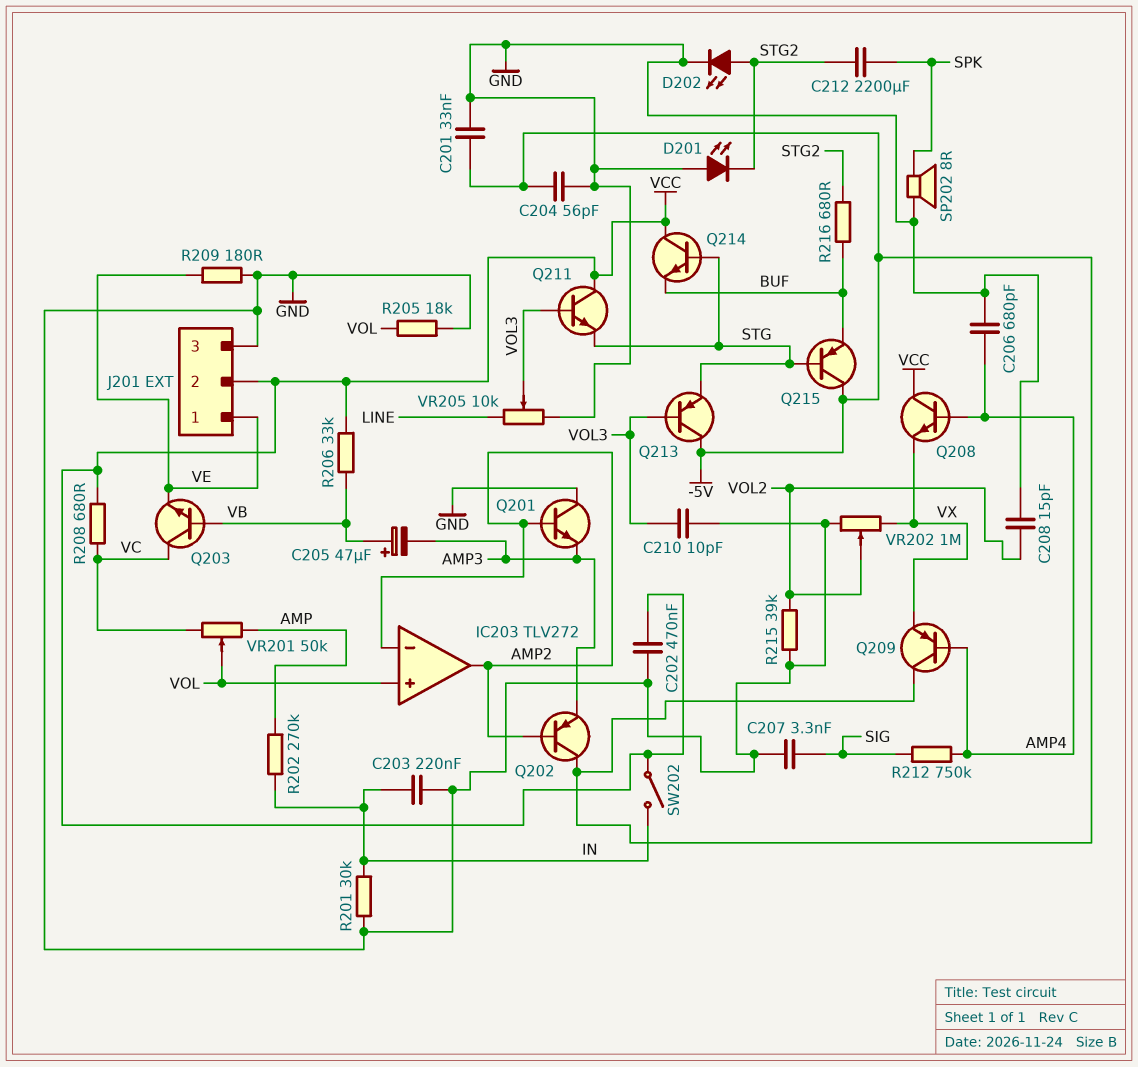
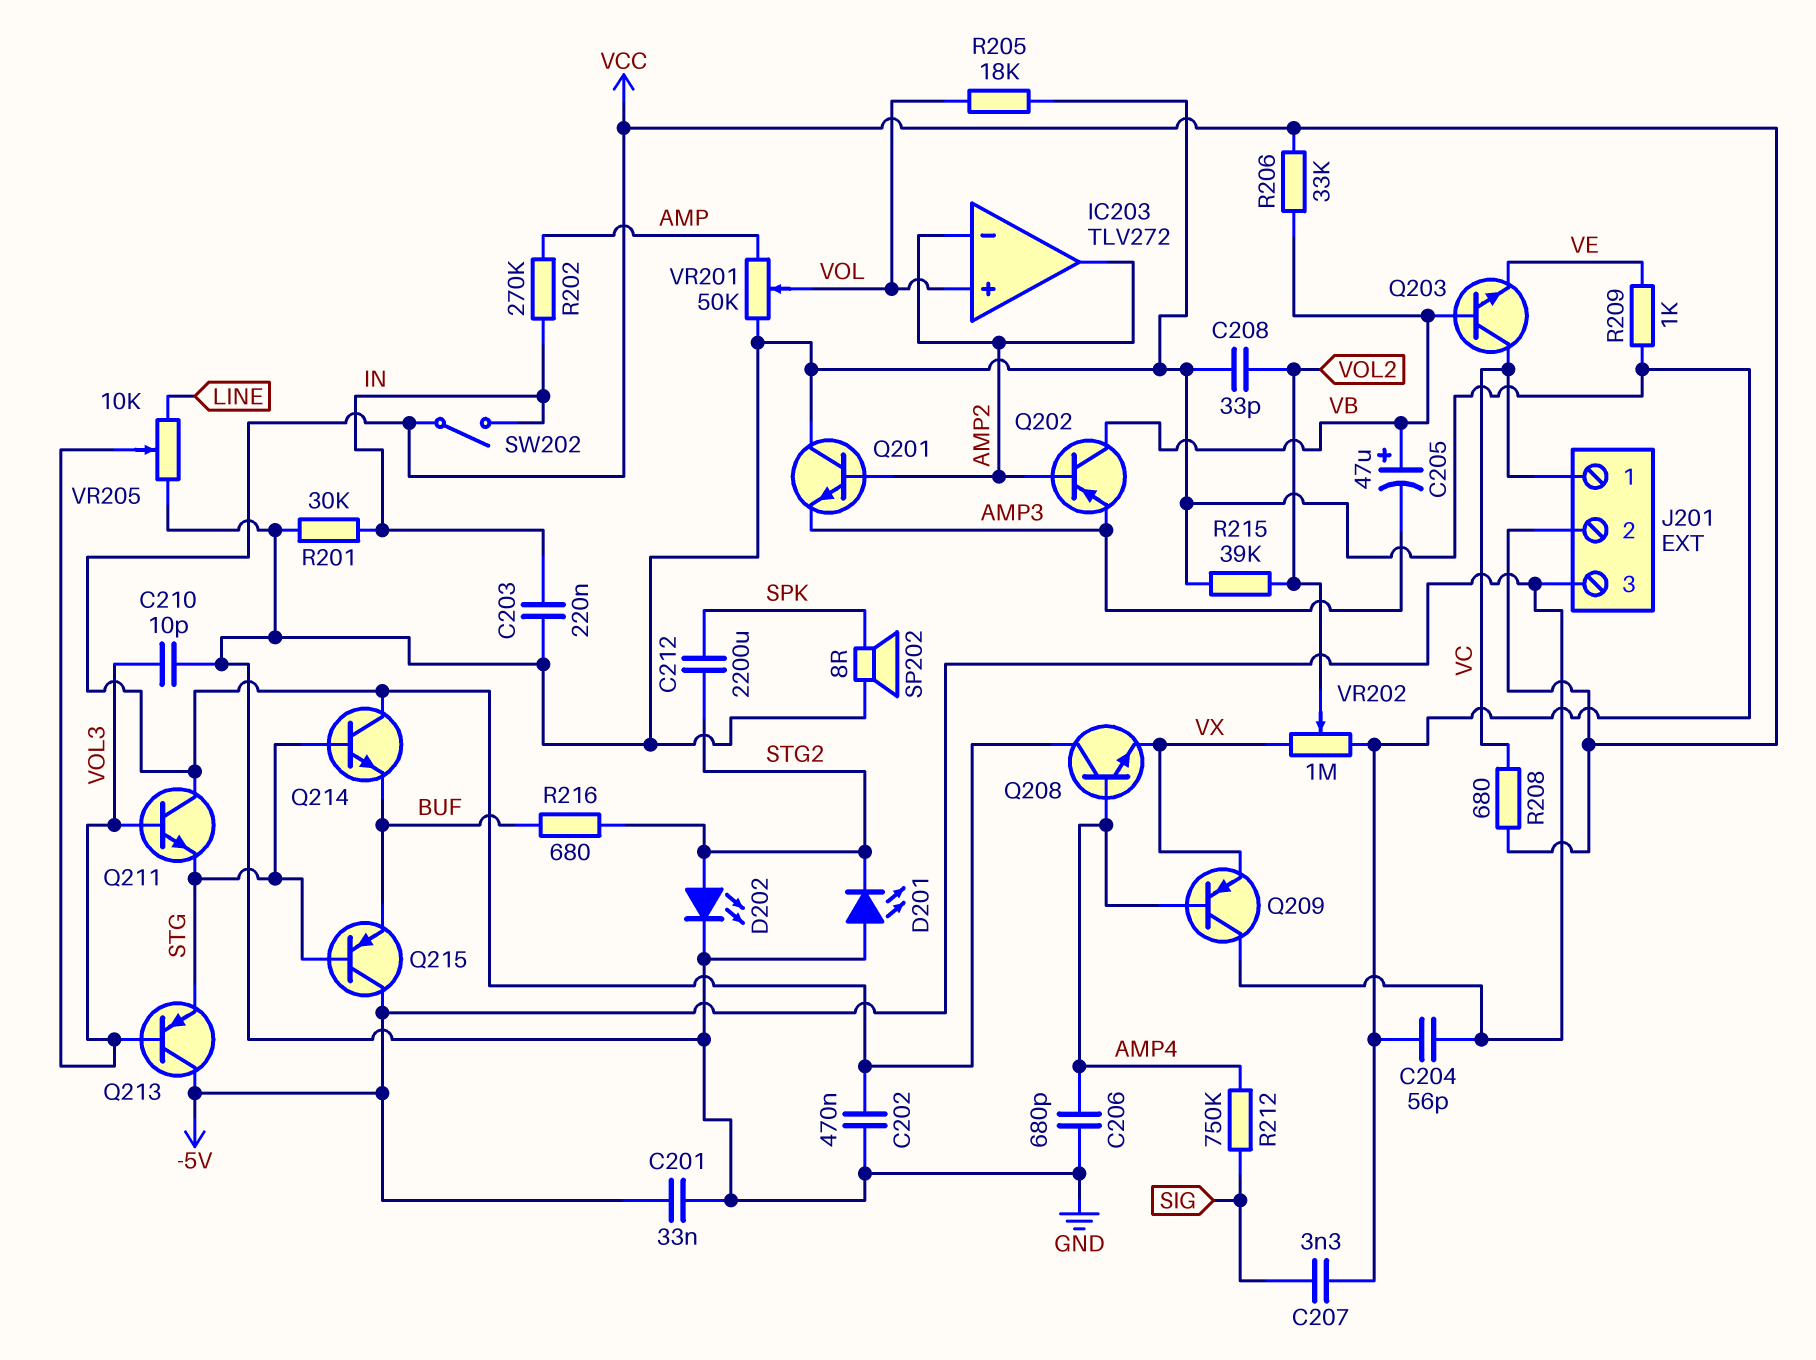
C208: 15pF (GND, VOL2) -> 33pF (GND, VOL2)
J201 pin 1: VE -> VC
J201 pin 3: GND -> -5V
Q202: PNP (B AMP2, C -5V, E AMP3) -> PNP (B AMP2, C VB, E AMP3)
R209: 180 (GND, VE) -> 1k (GND, VE)
VR201: 50k (AMP, VC, wiper VOL) -> 50k (AMP, GND, wiper VOL)

